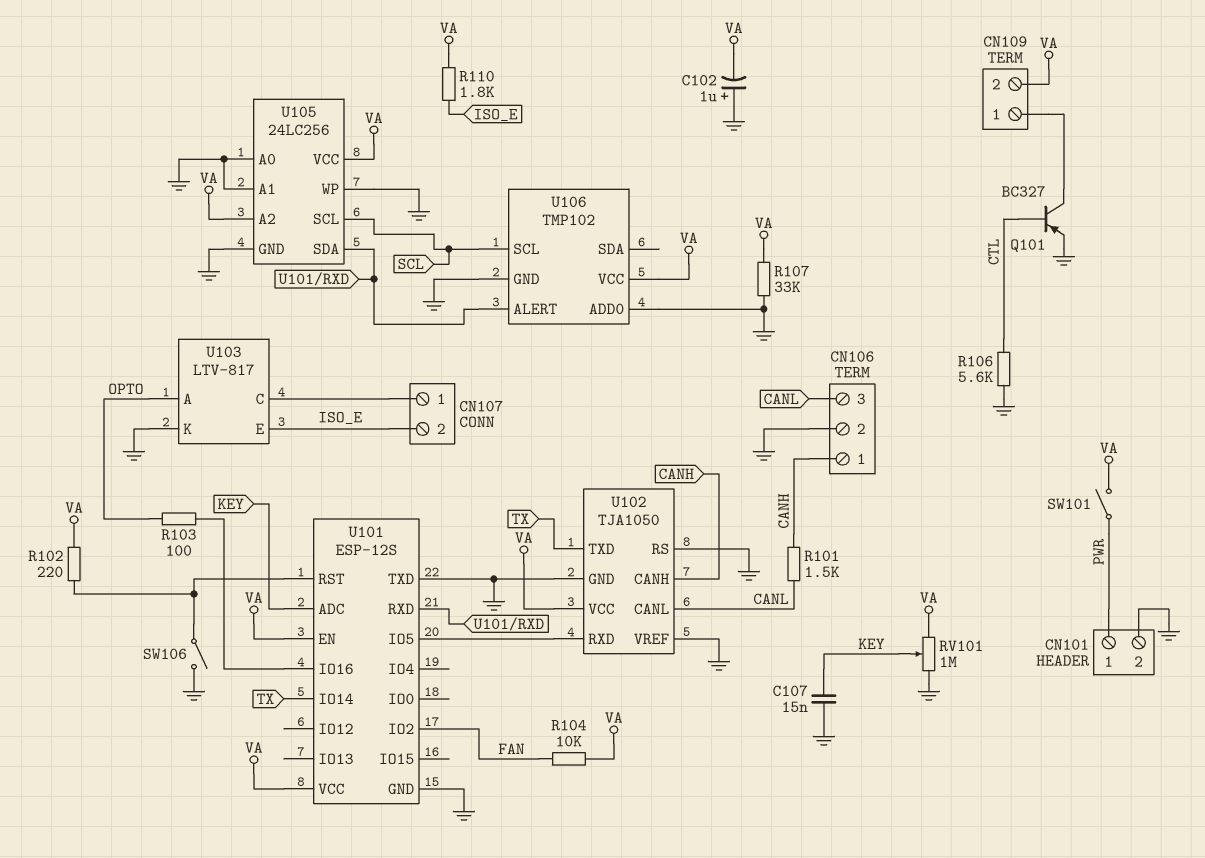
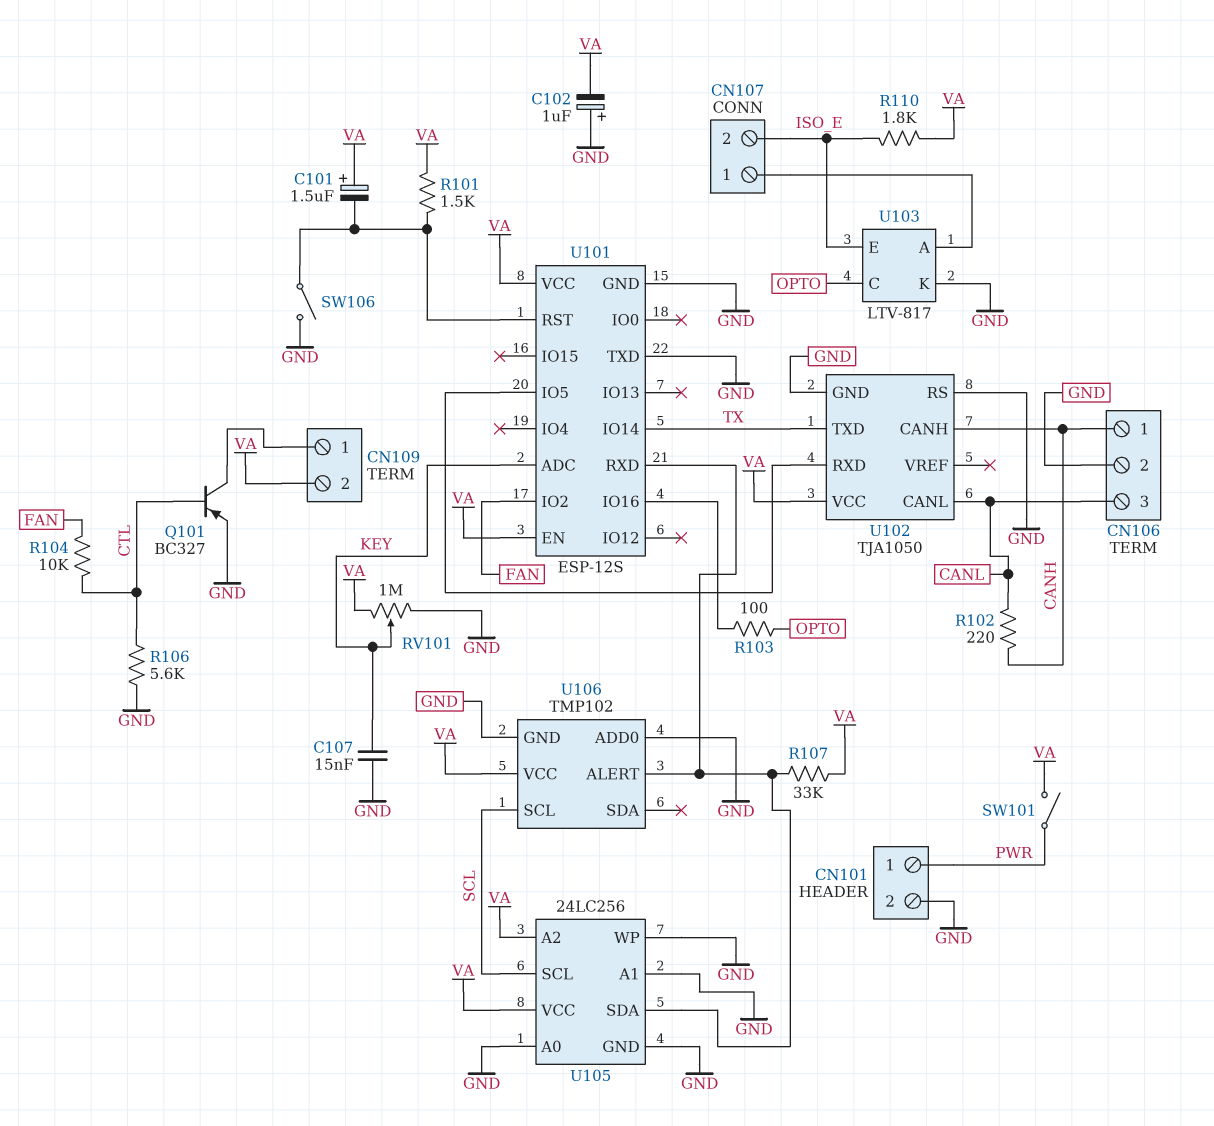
C101: none -> 1.5uF (plus VA, minus U101/RST)
R101: 1.5k (CANH, CANL) -> 1.5k (U101/RST, VA)
R102: 220 (U101/RST, VA) -> 220 (CANH, CANL)
R104: 10k (FAN, VA) -> 10k (CTL, FAN)
R107: 33k (GND, VA) -> 33k (U101/RXD, VA)
U102 pin VREF: GND -> none
U103 pin A: OPTO -> CN107/1
U103 pin C: CN107/1 -> OPTO

